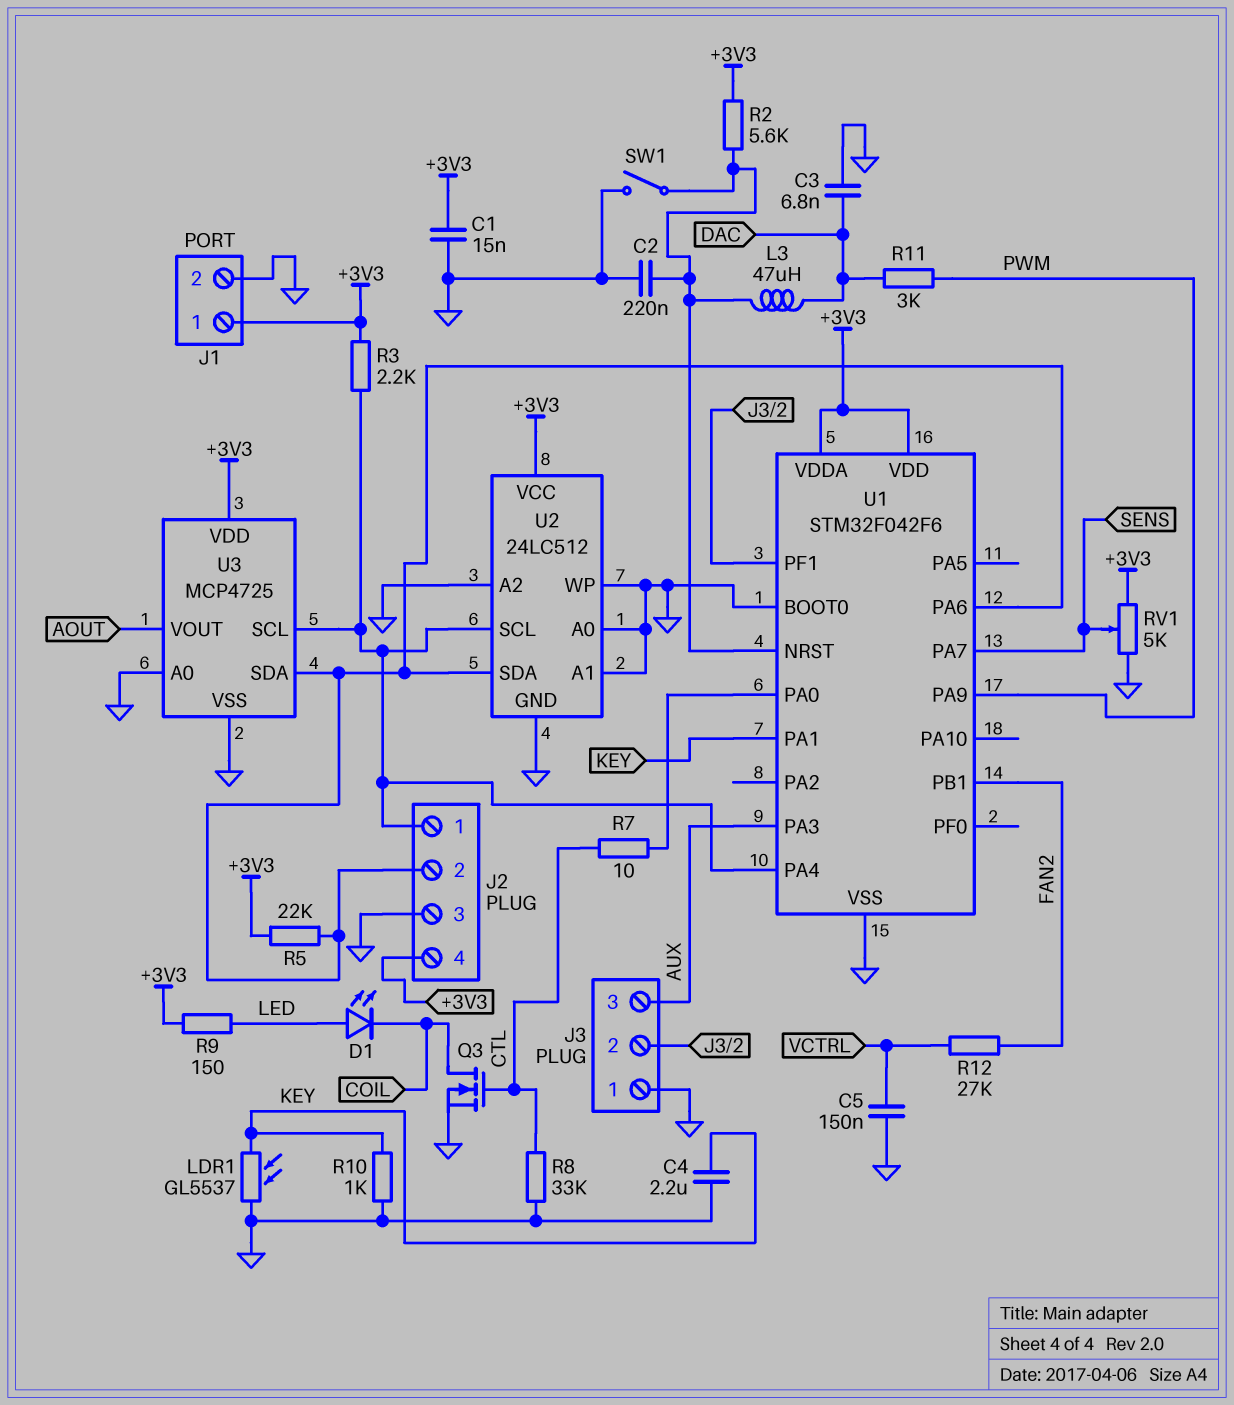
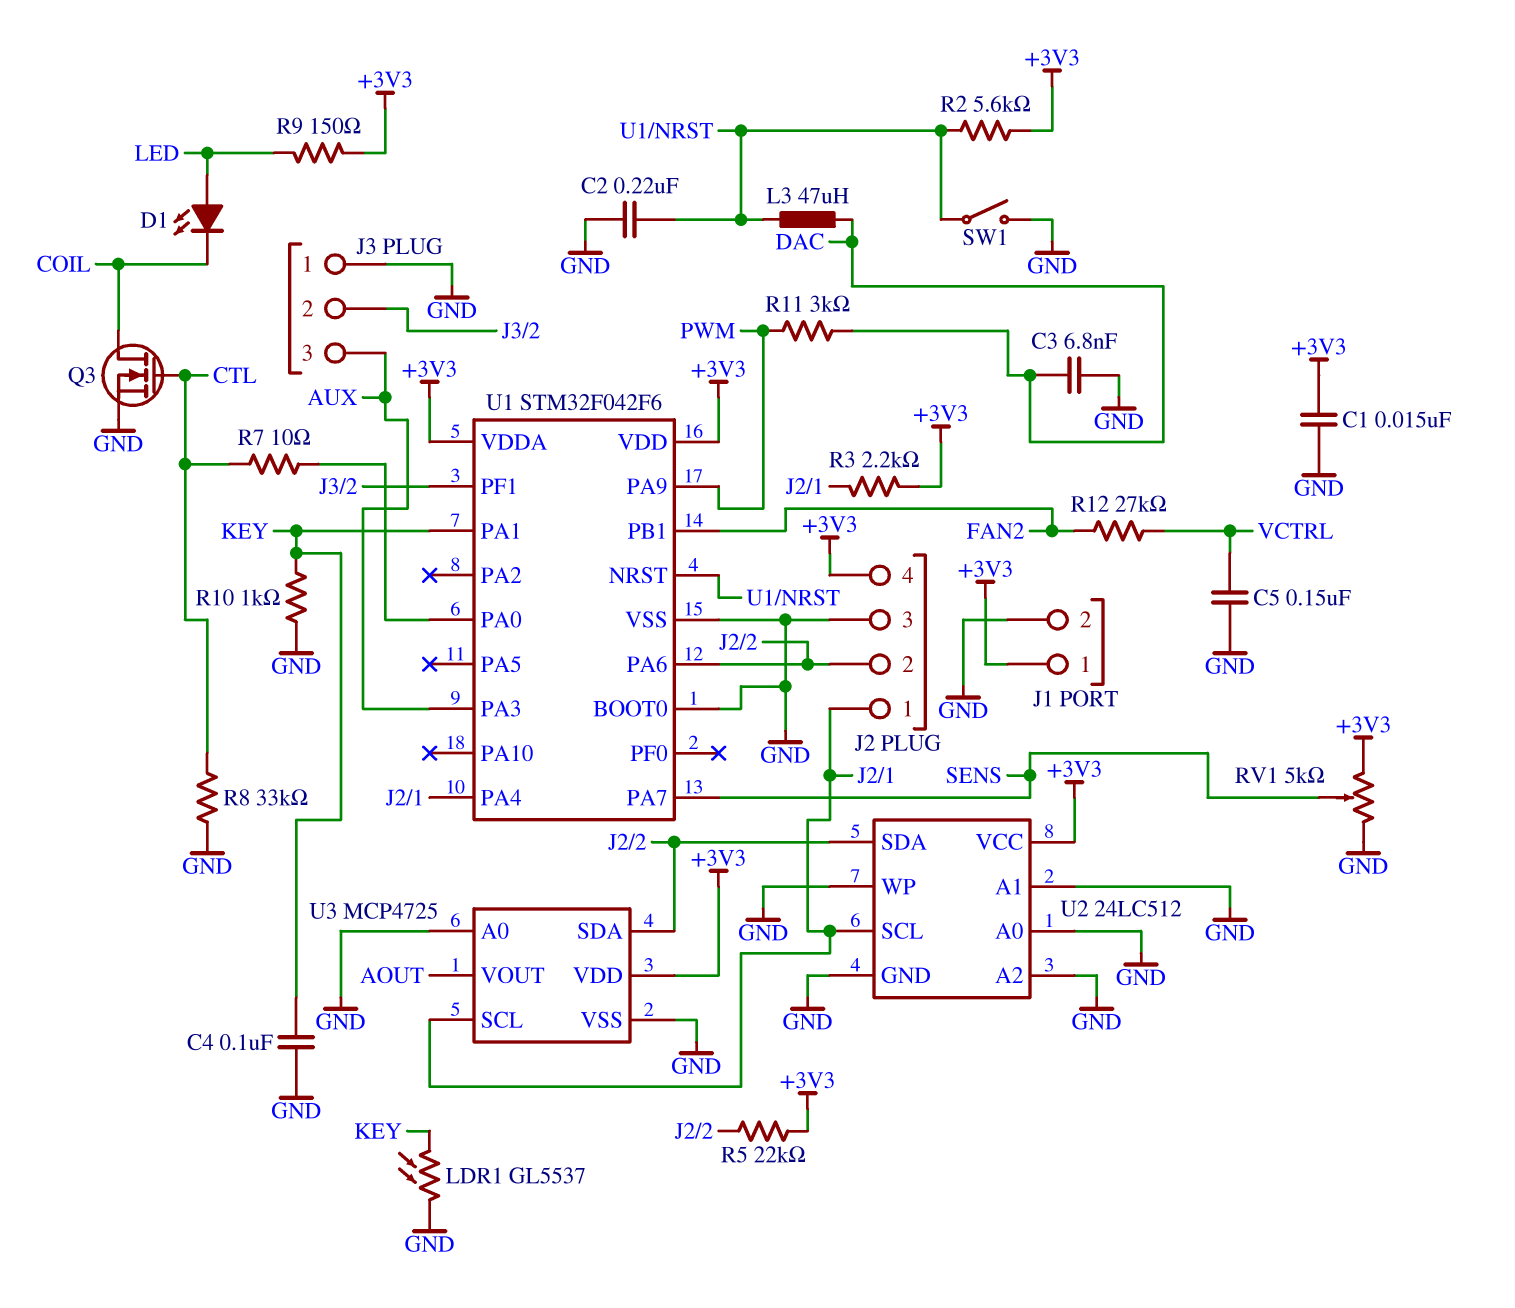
C4: 2.2uF (GND, KEY) -> 100nF (GND, KEY)

